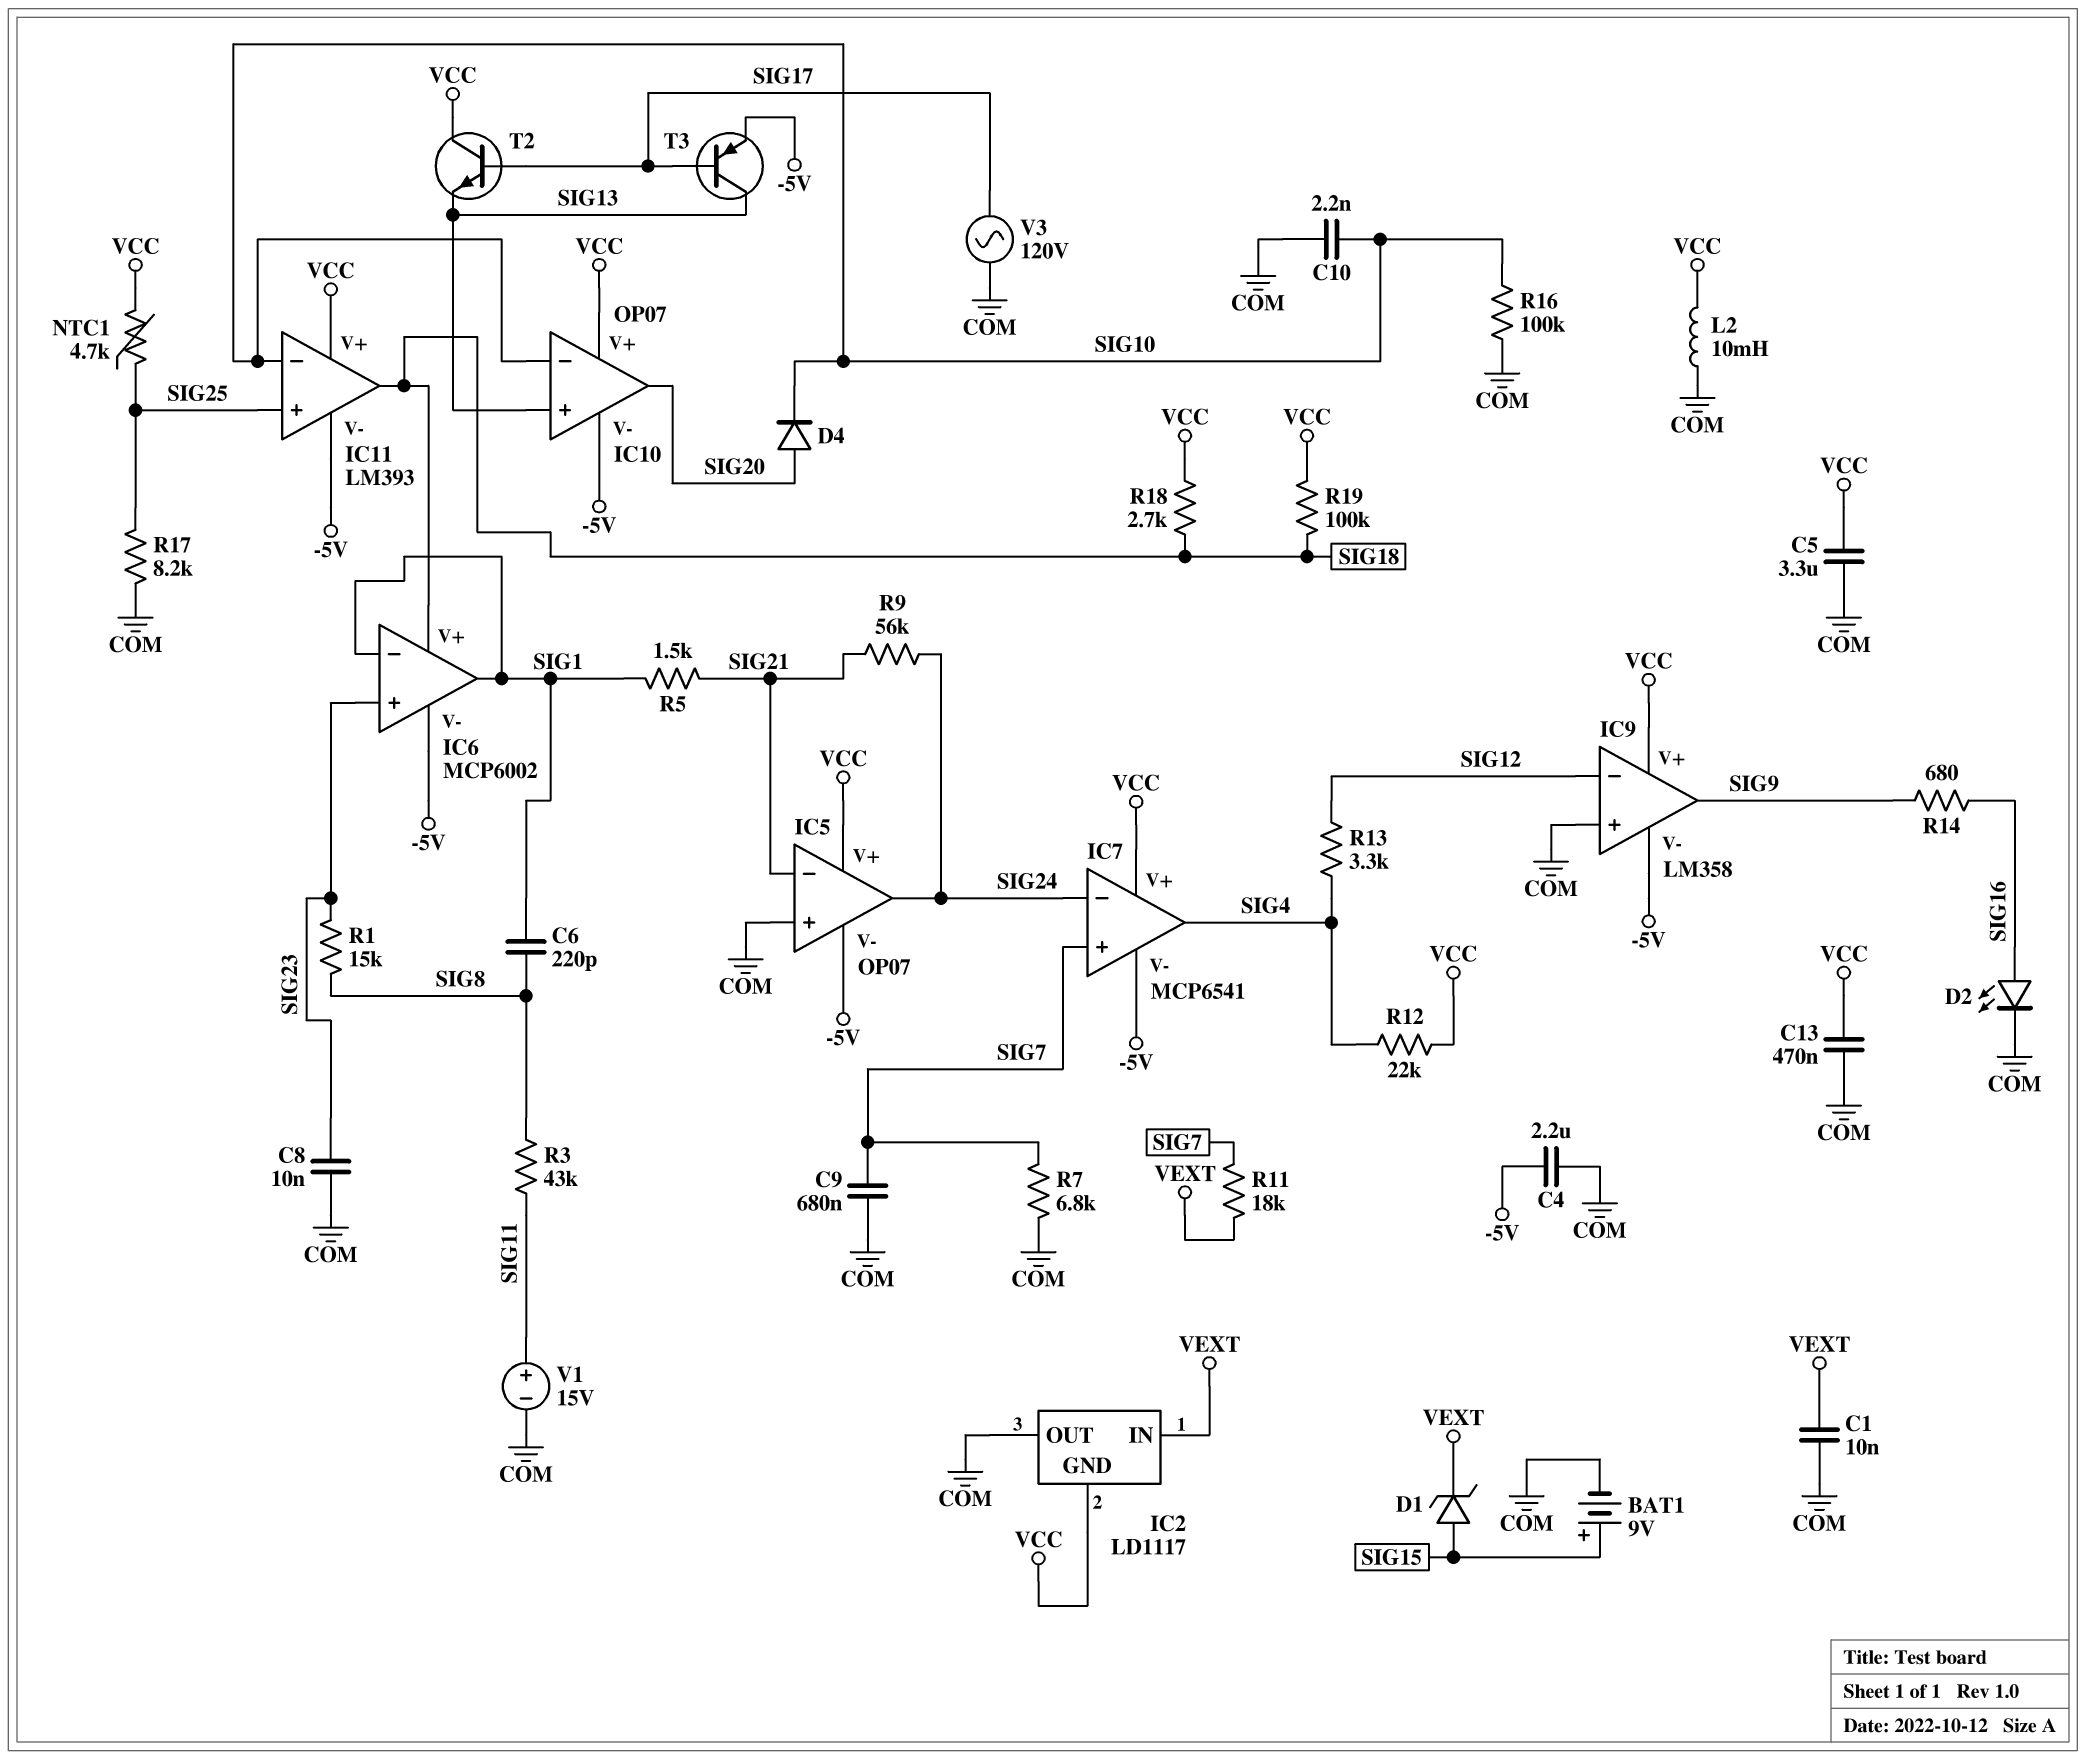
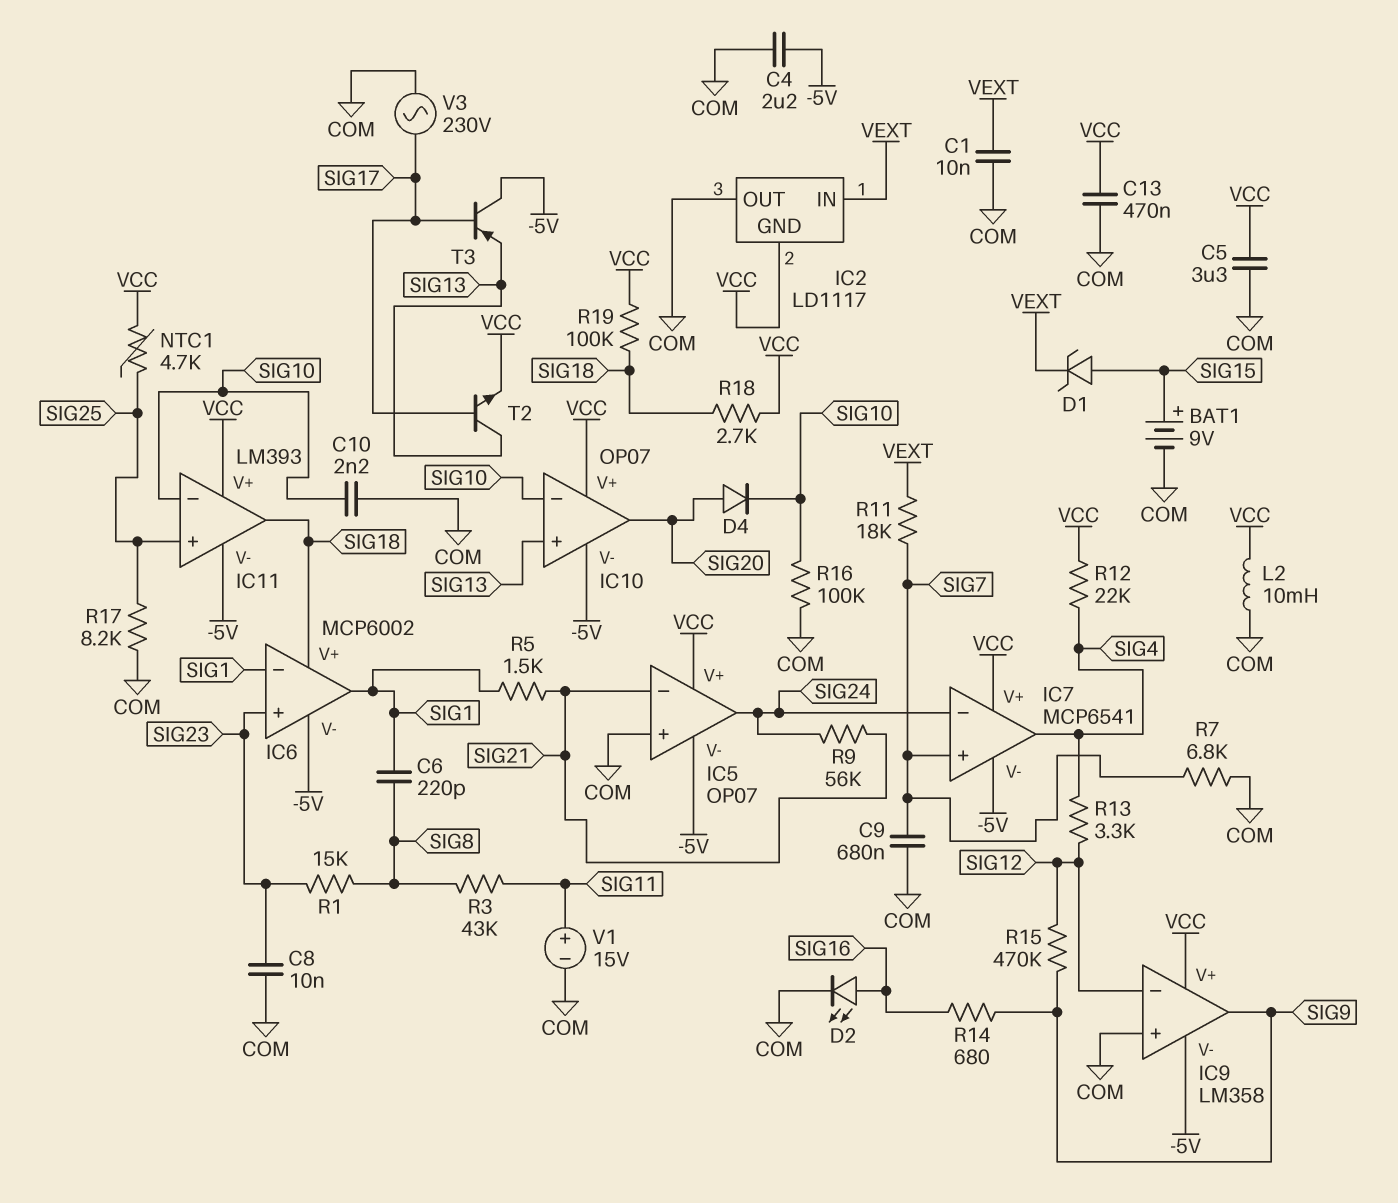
R15: none -> 470k (SIG9, SIG12)
T2: NPN (B SIG17, C VCC, E SIG13) -> NPN (B SIG17, C SIG13, E VCC)
T3: PNP (B SIG17, C SIG13, E -5V) -> PNP (B SIG17, C -5V, E SIG13)
V3: AC 120V (COM, SIG17) -> AC 230V (COM, SIG17)

